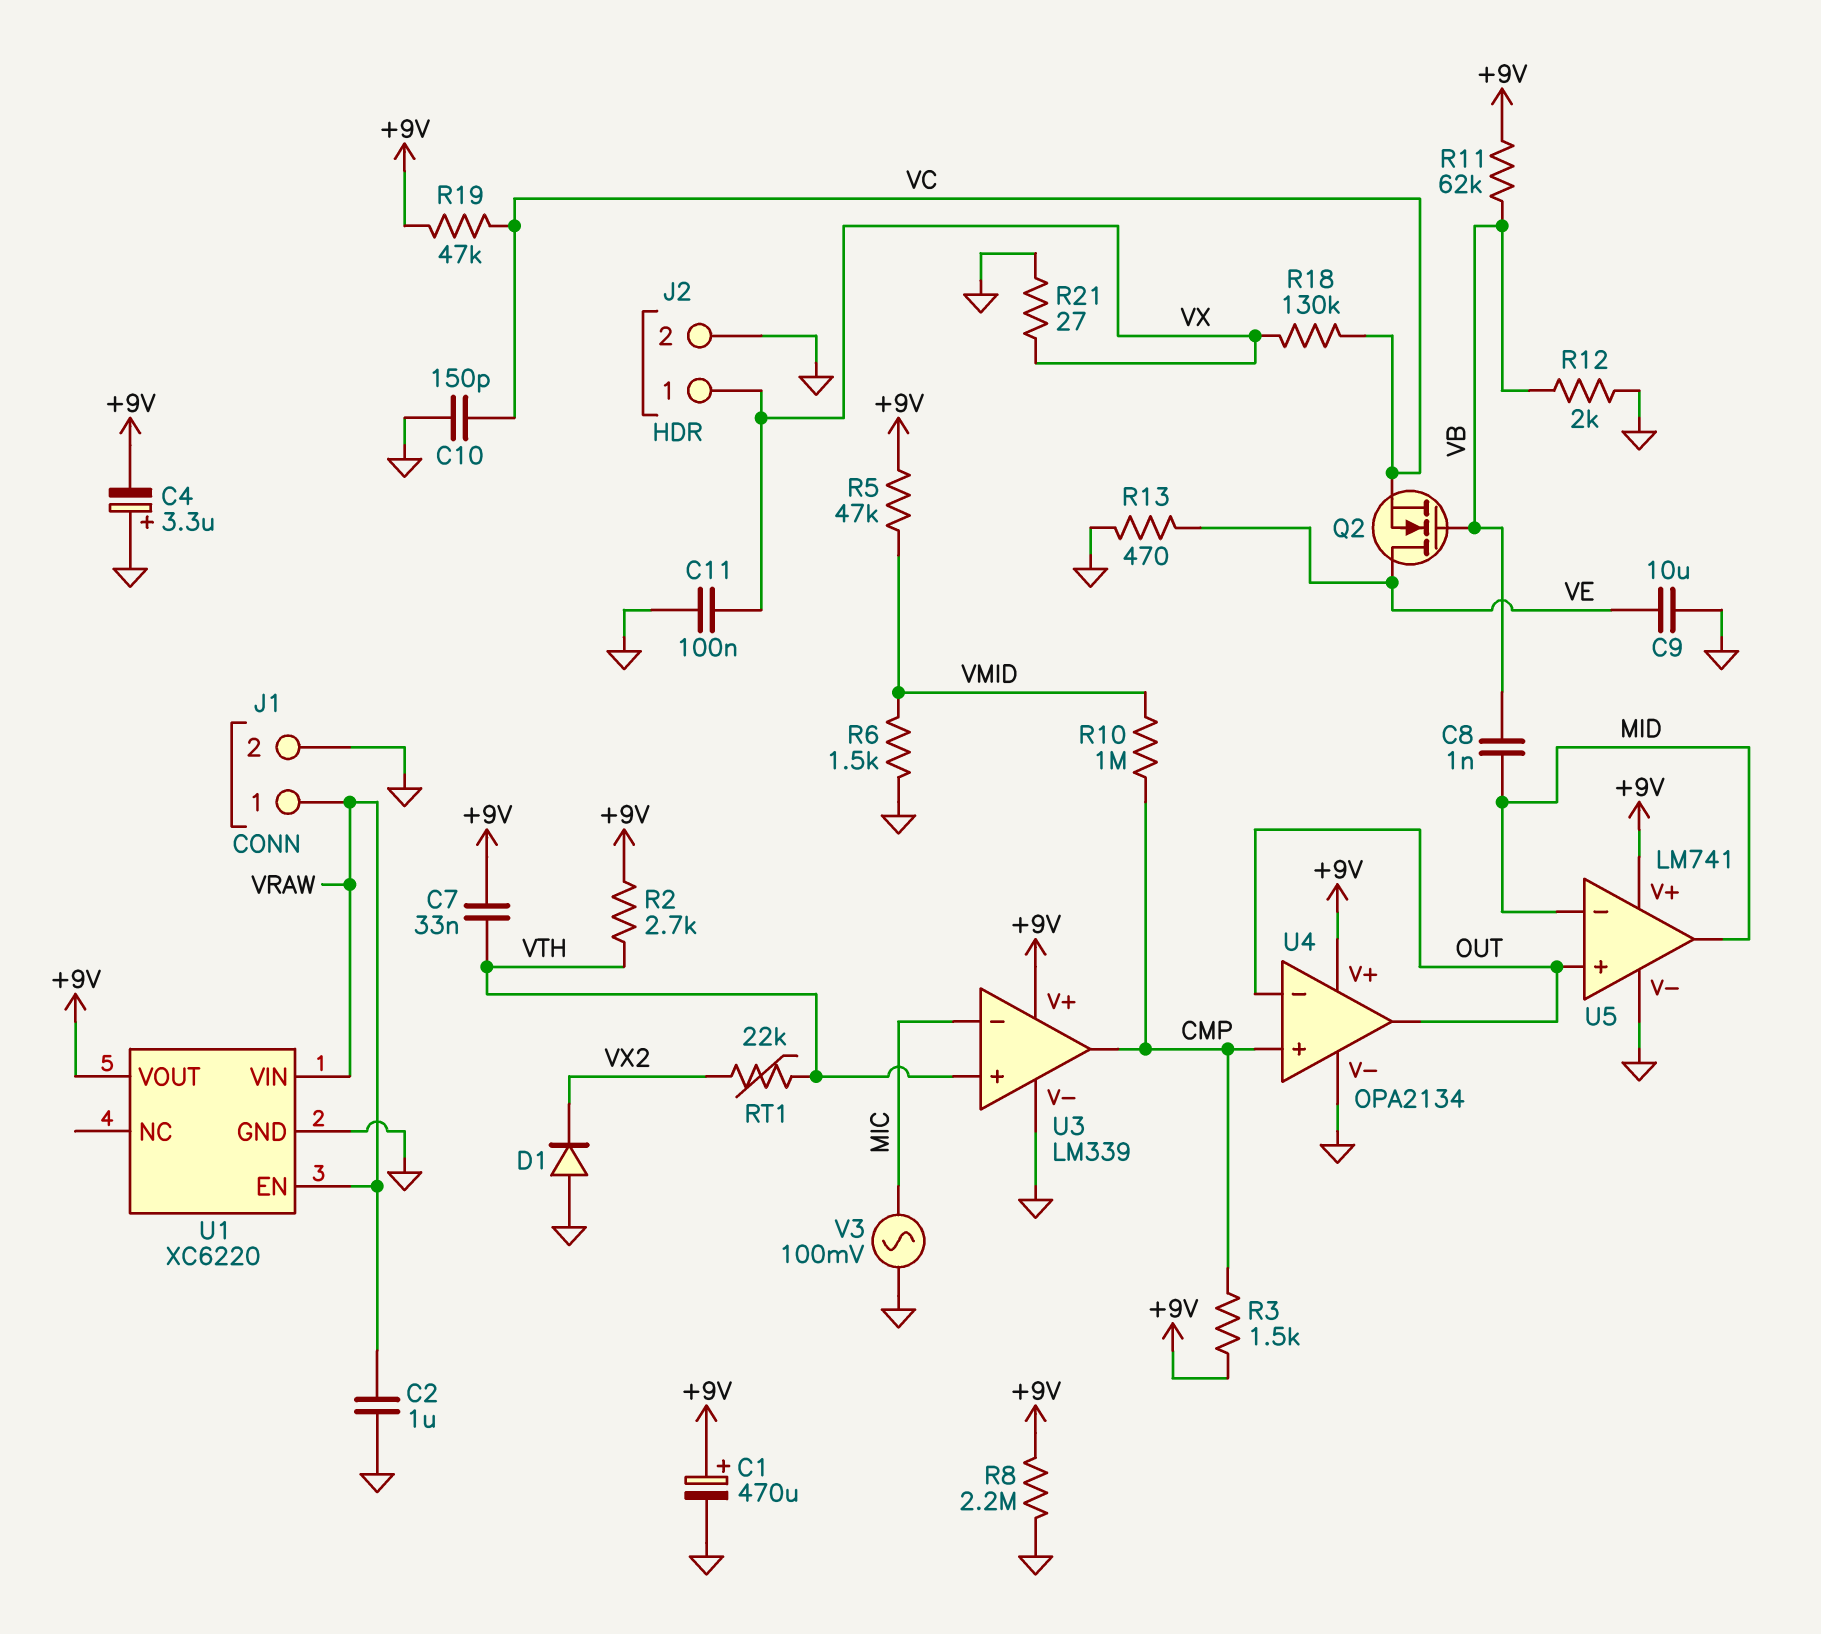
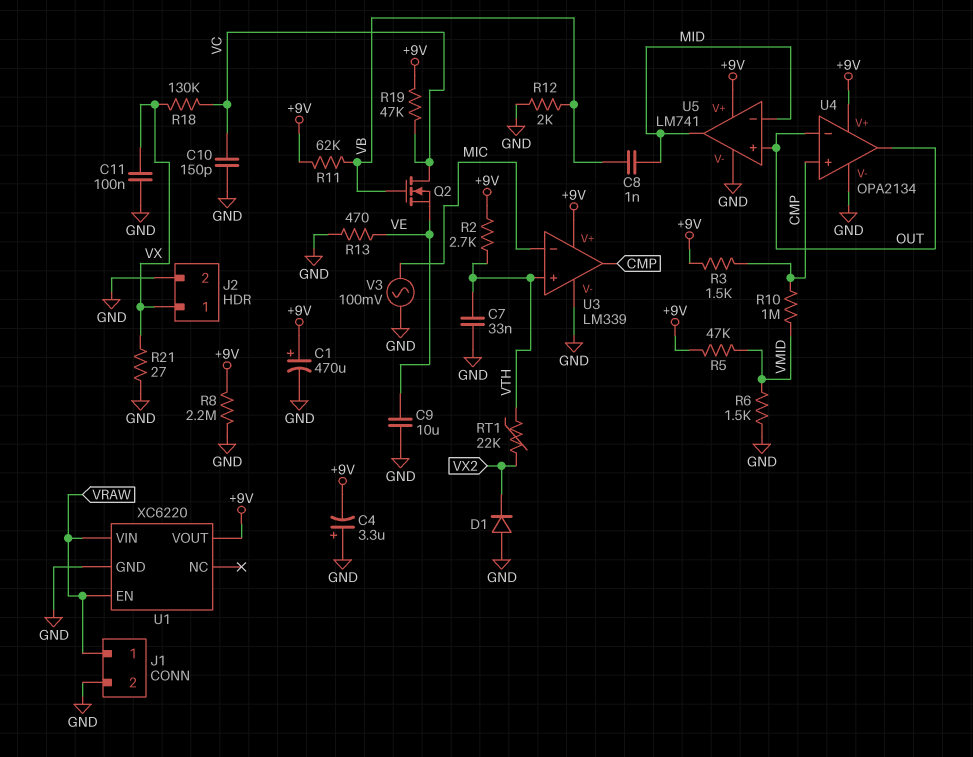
C2: 1uF (GND, VRAW) -> none
C7: 33nF (+9V, VTH) -> 33nF (GND, VTH)
Q2: NMOS (G VB, D VE, S VC) -> NMOS (G VB, D VC, S VE)

